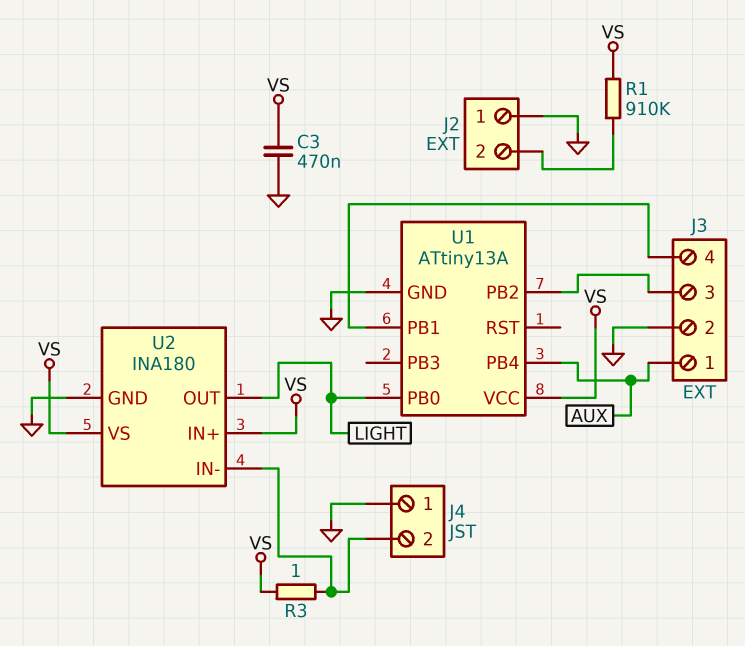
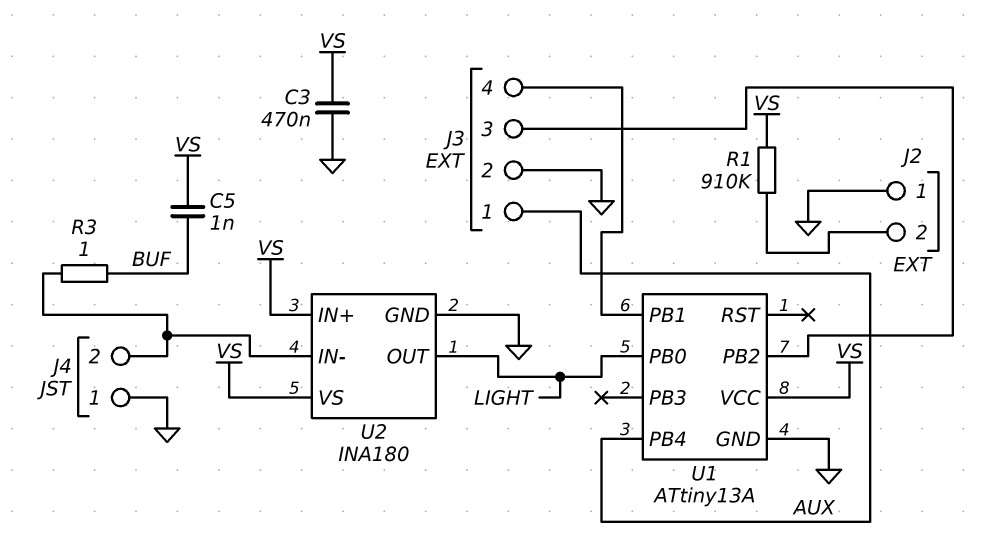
C5: none -> 1nF (BUF, VS)
R3: 1 (J4/2, VS) -> 1 (BUF, J4/2)

